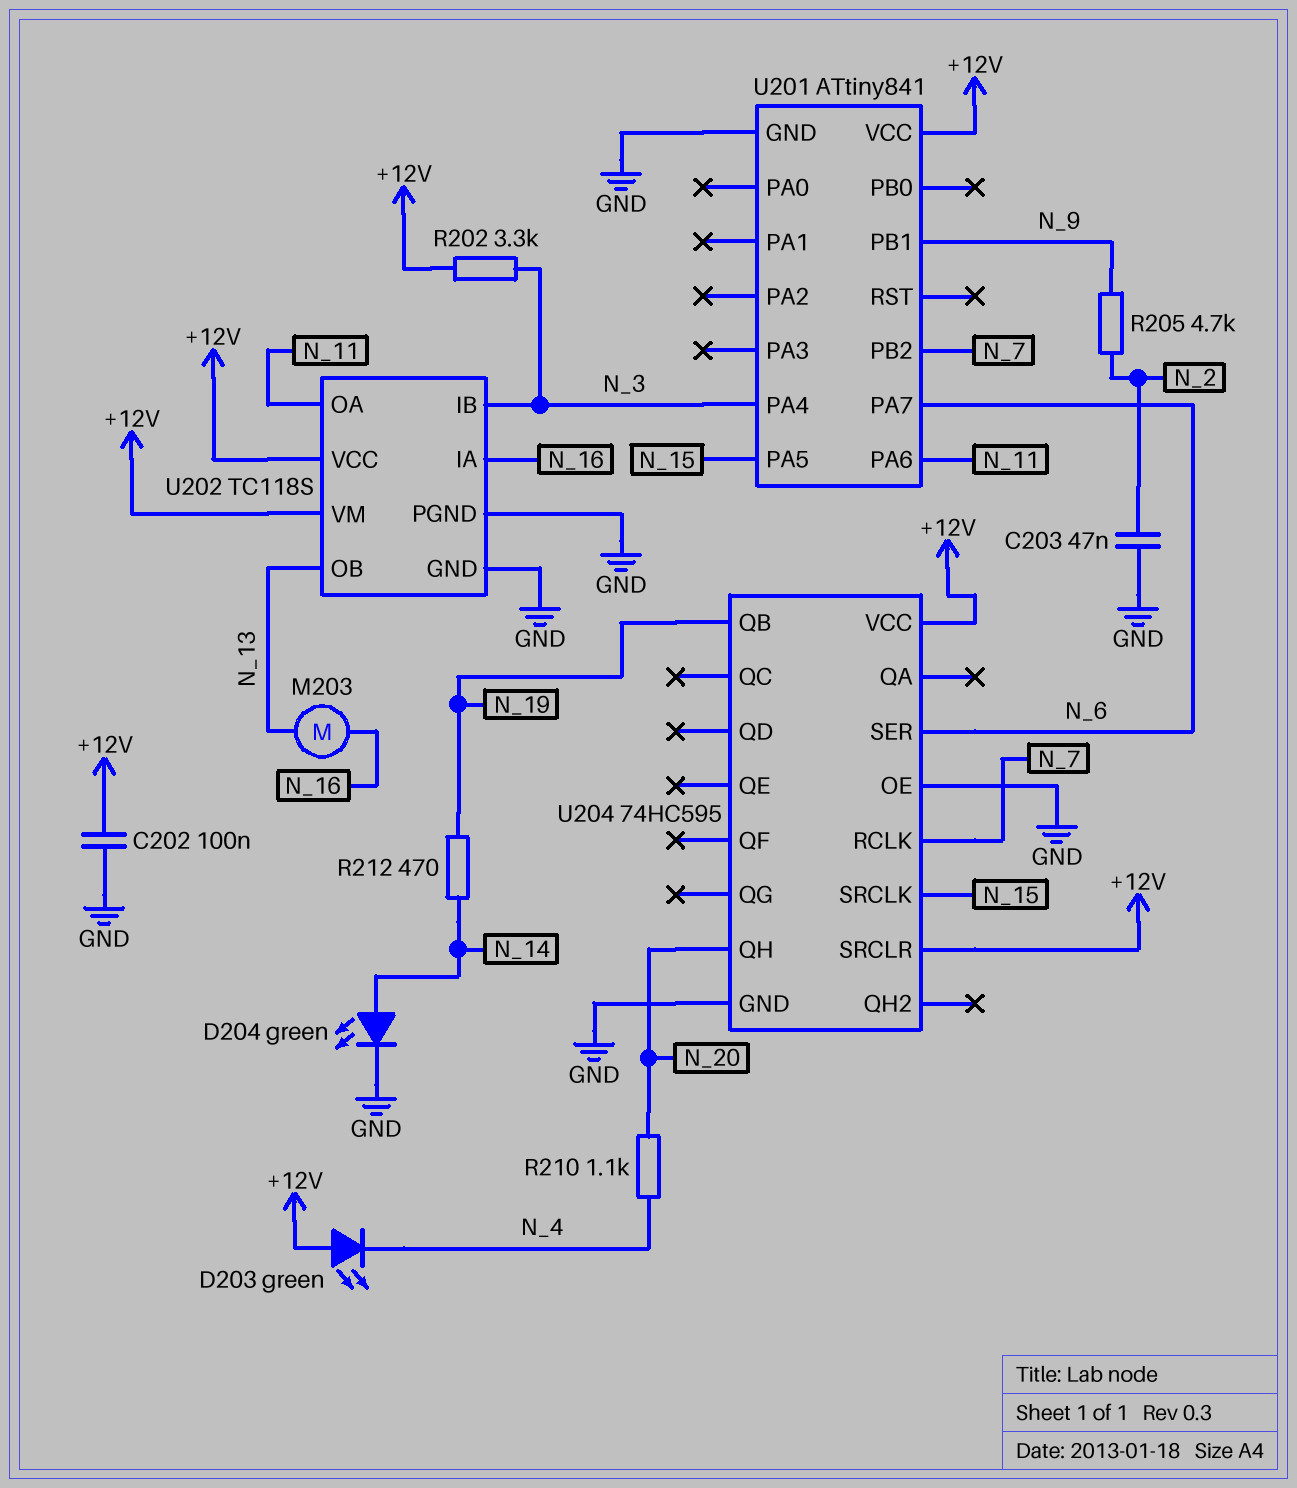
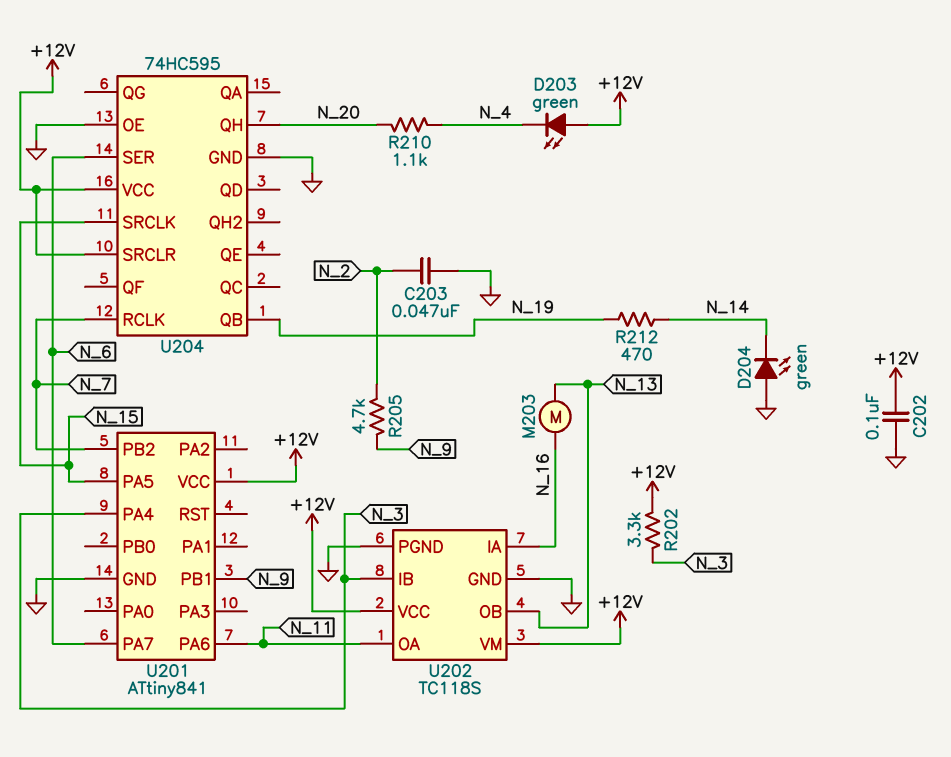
D204: LED green (A N_14, K GND) -> LED green (A GND, K N_14)

